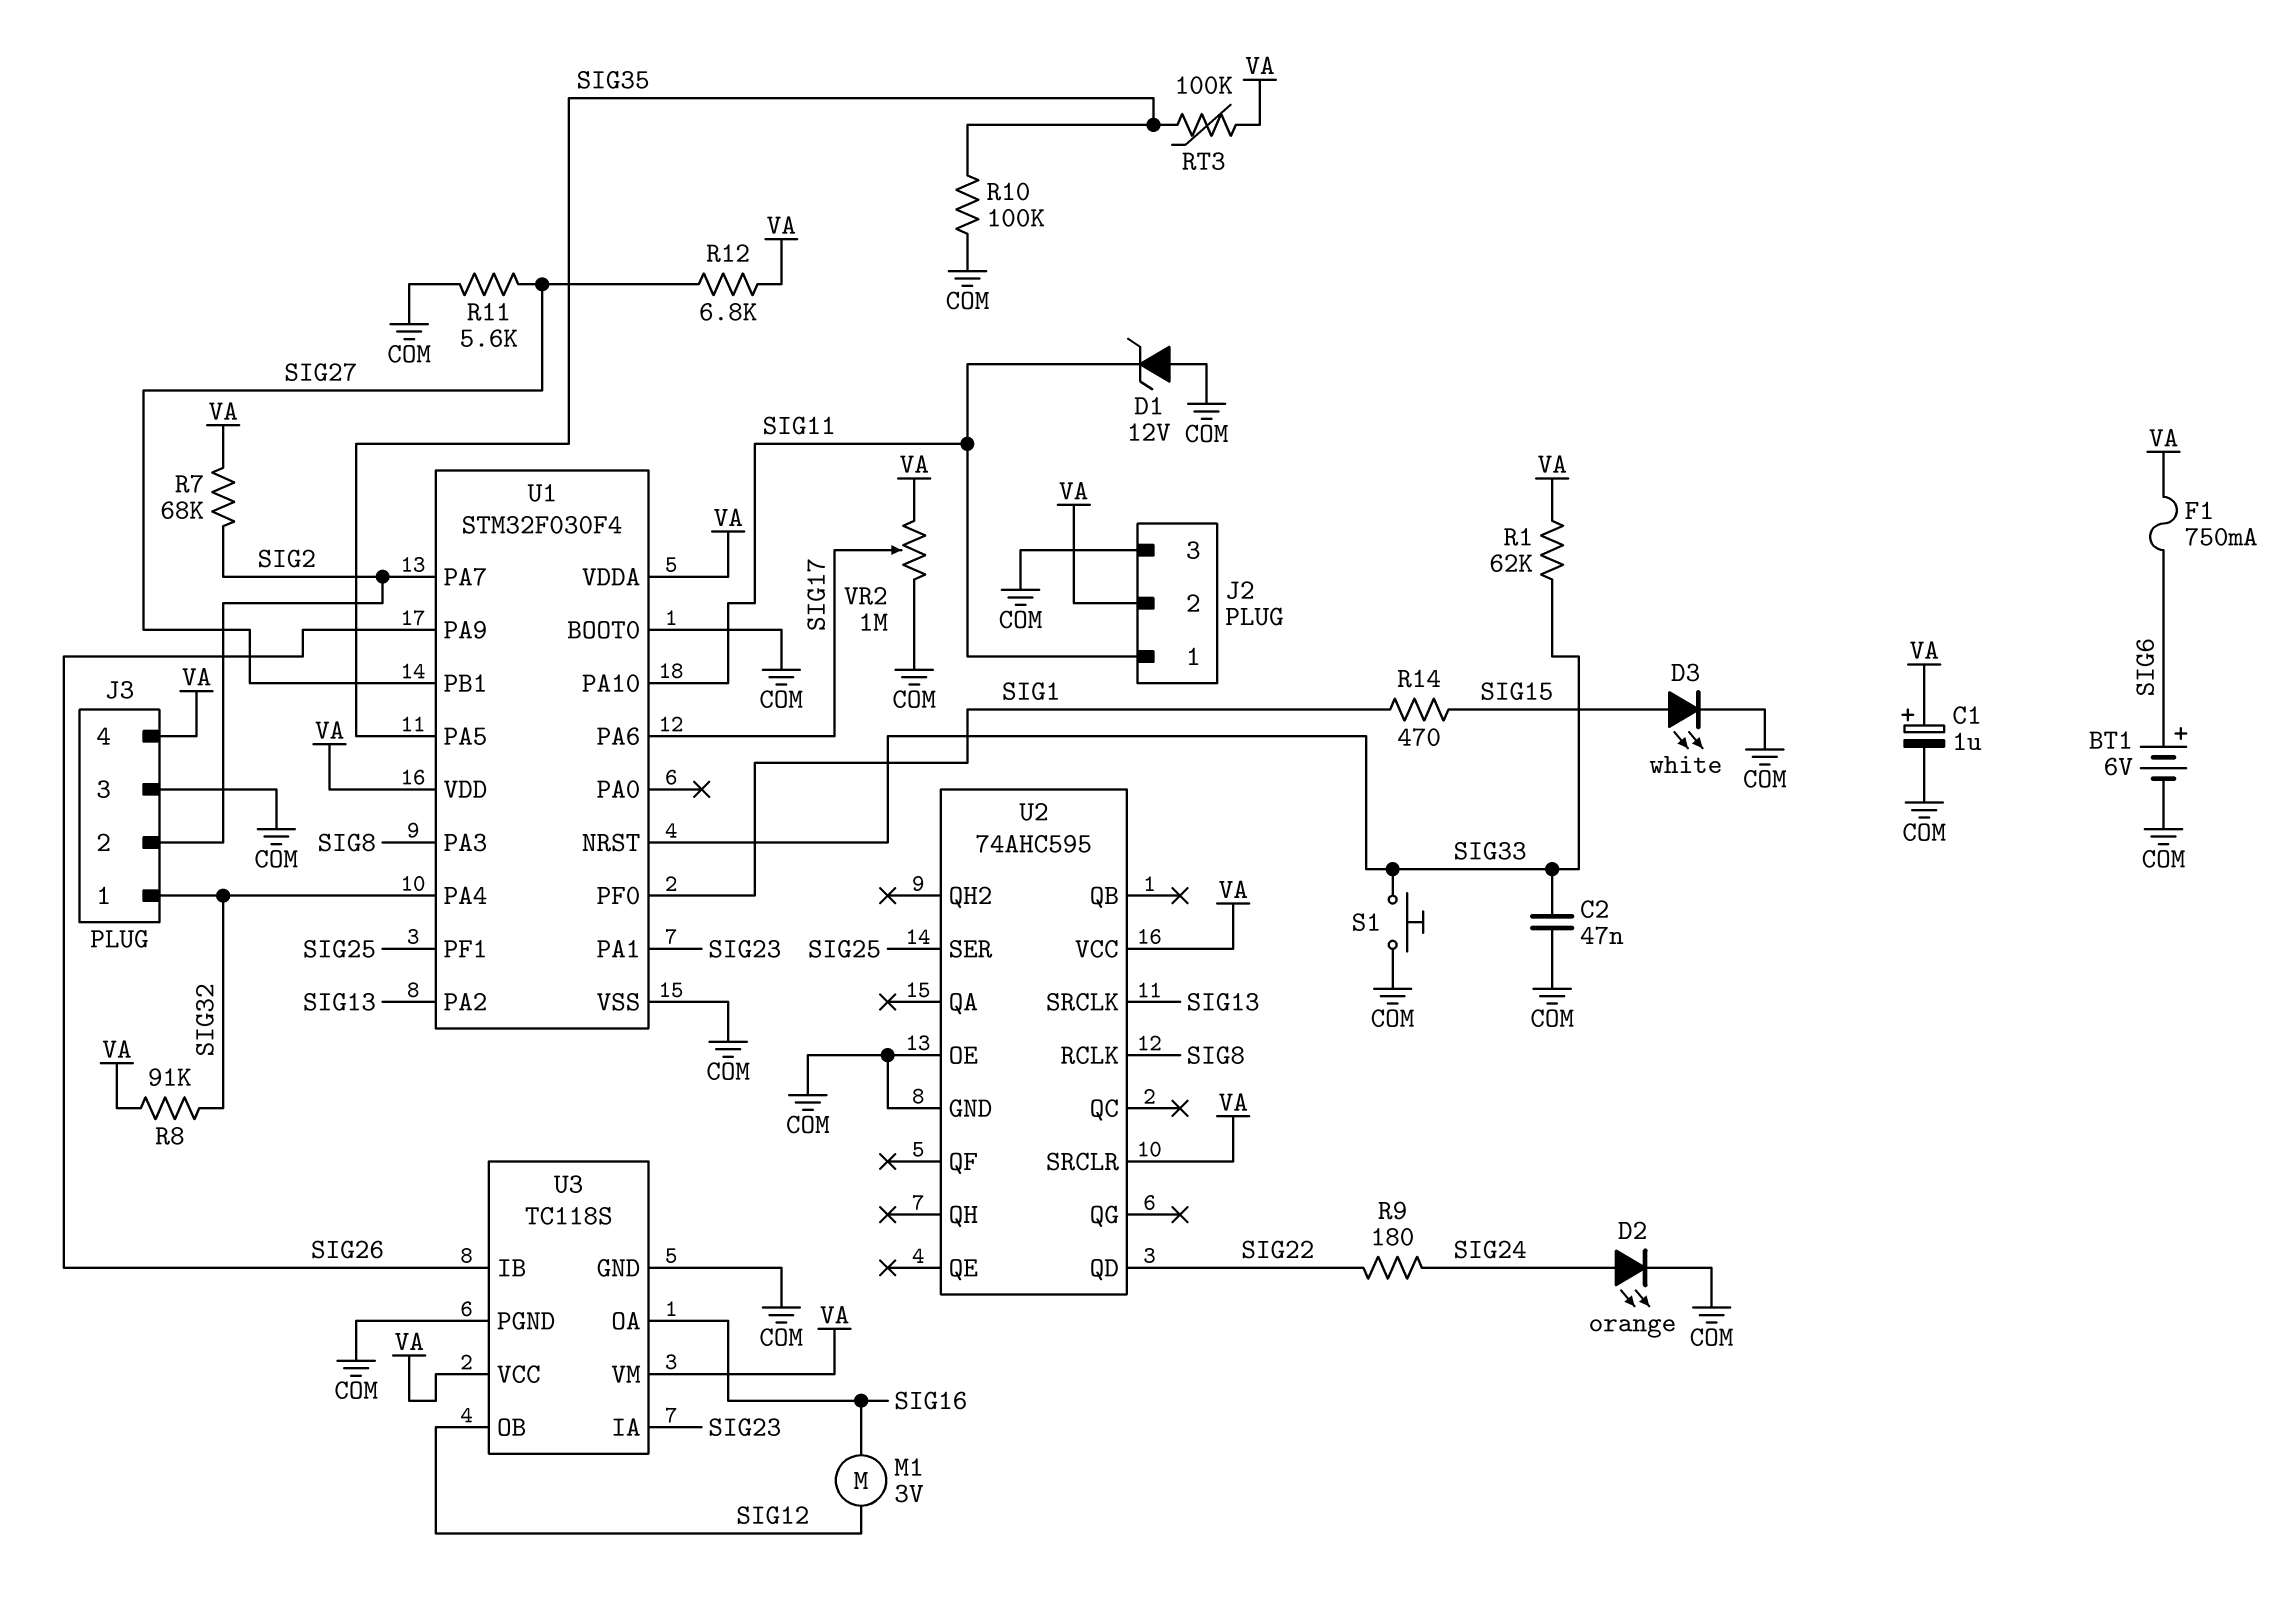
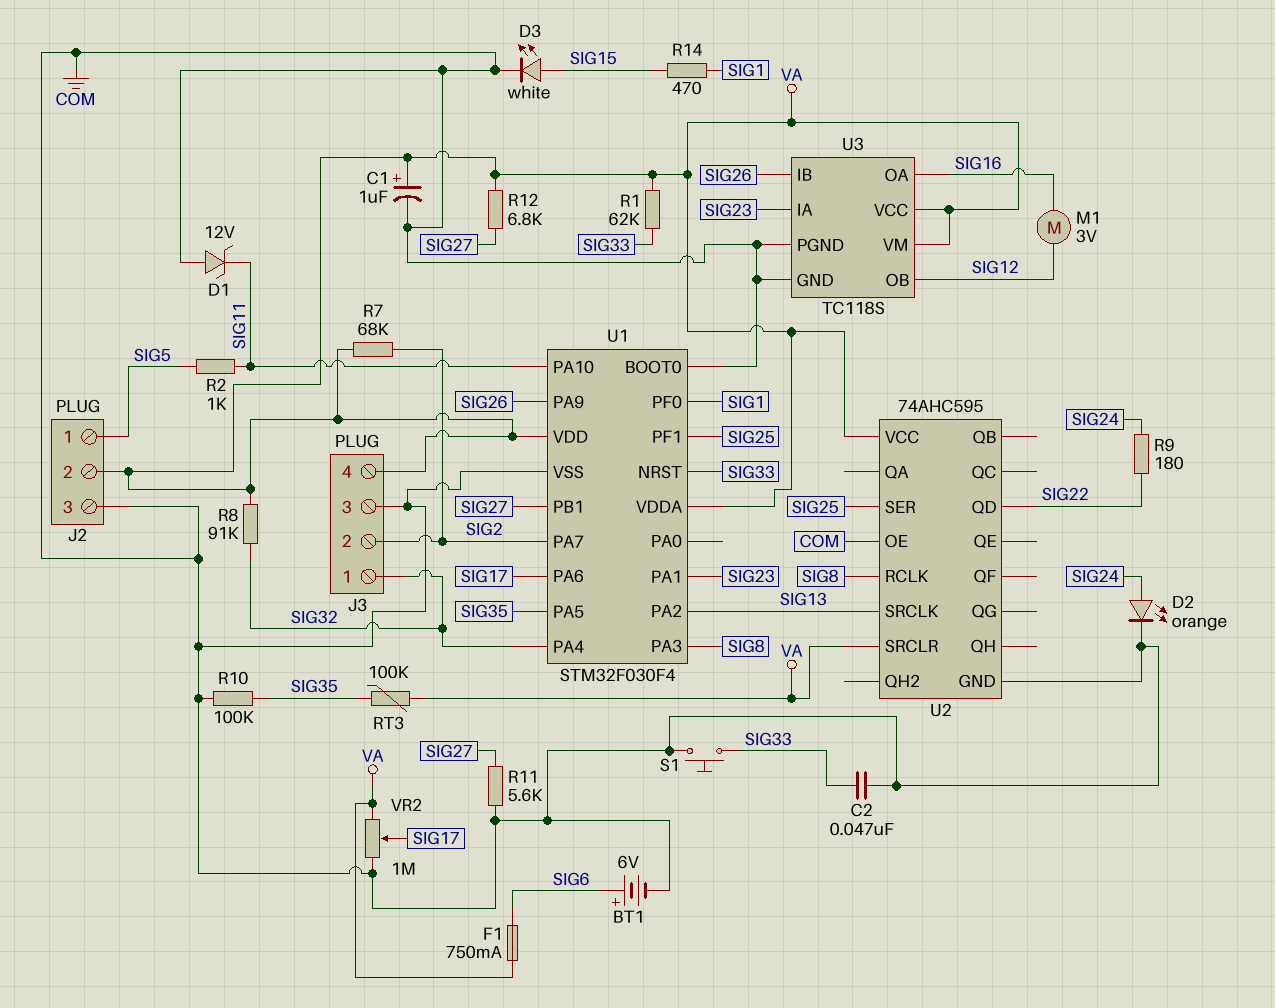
J2 pin 1: SIG11 -> SIG5
R2: none -> 1k (SIG5, SIG11)

